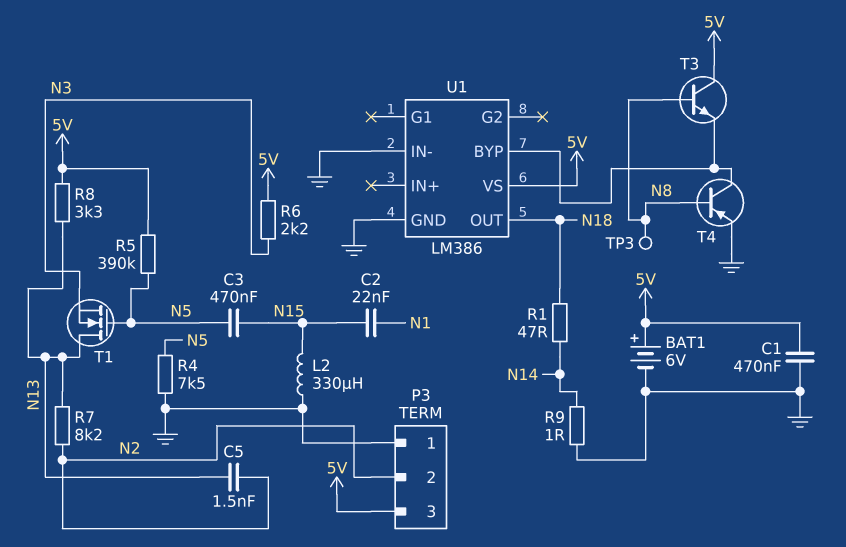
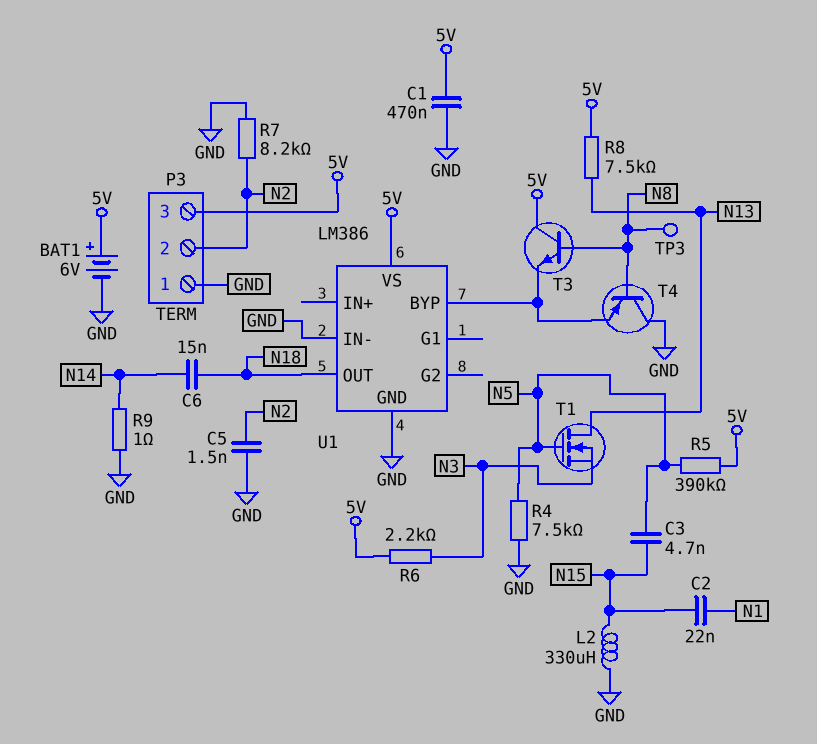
C3: 470nF (N5, N15) -> 4.7nF (N5, N15)
C5: 1.5nF (N2, N13) -> 1.5nF (GND, N2)
C6: none -> 15nF (N14, N18)
R1: 47 (N14, N18) -> none
R7: 8.2k (N2, N13) -> 8.2k (GND, N2)
R8: 3.3k (5V, N13) -> 7.5k (5V, N13)
T4: PNP (B N8, C U1/BYP, E GND) -> PNP (B N8, C GND, E U1/BYP)

